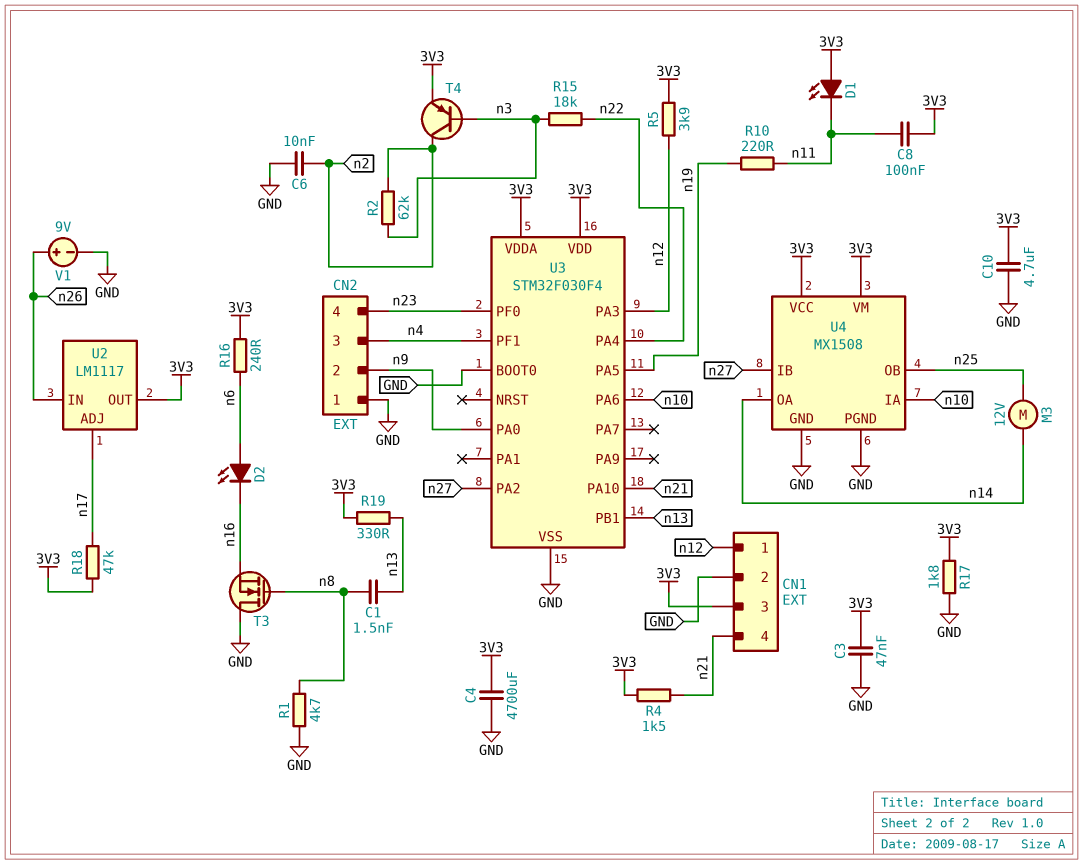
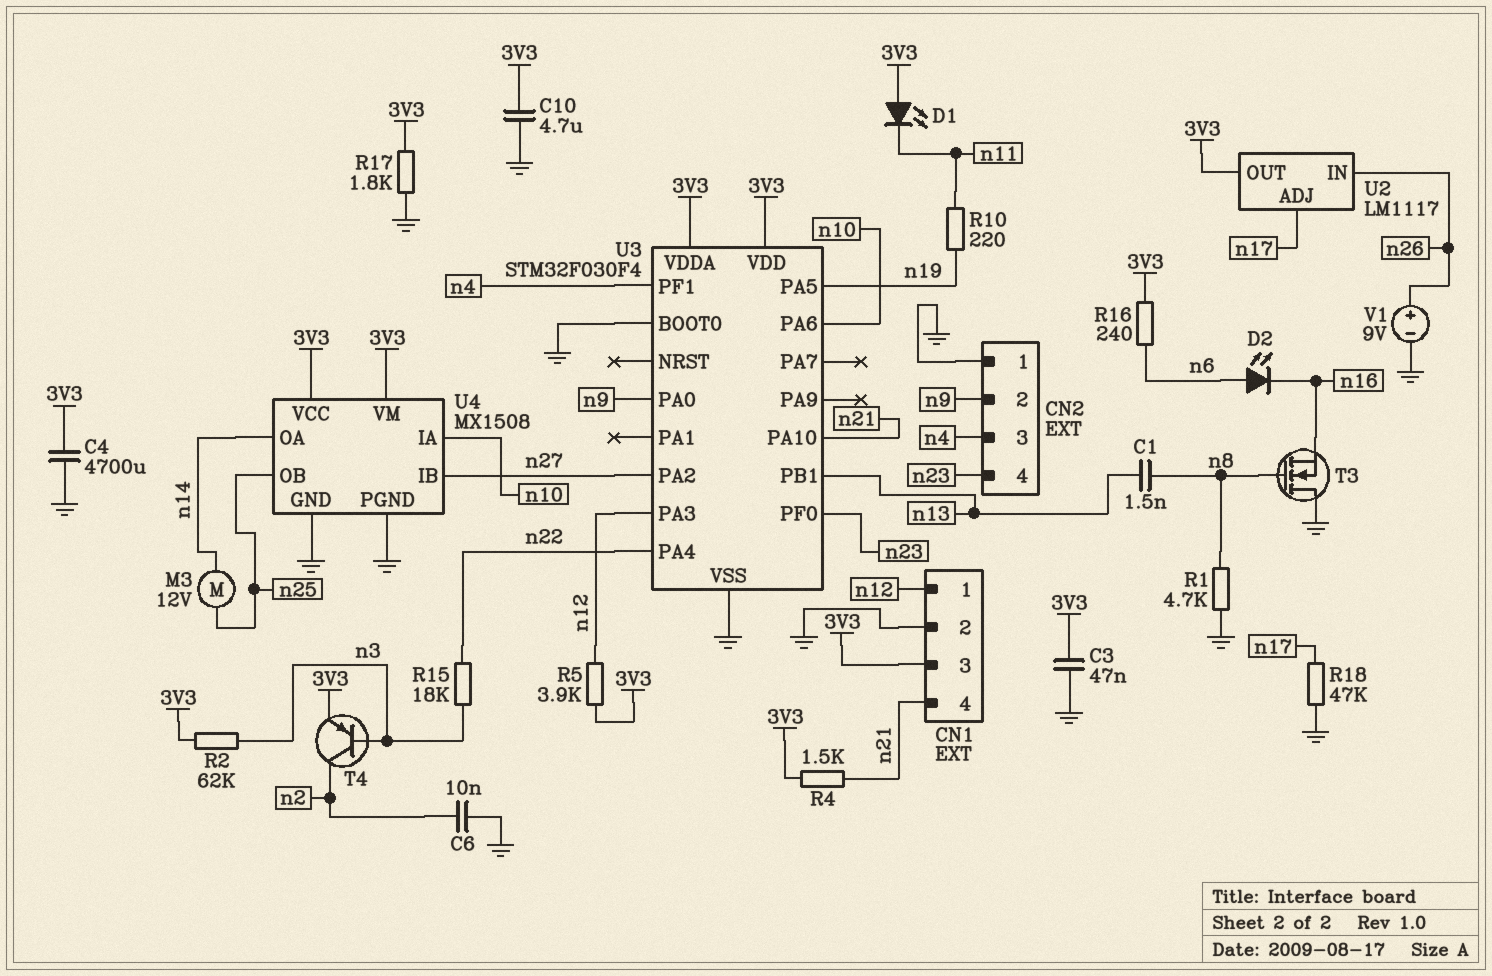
C8: 100nF (3V3, n11) -> none
R2: 62k (n2, n3) -> 62k (3V3, n3)
R18: 47k (3V3, n17) -> 47k (GND, n17)
R19: 330 (3V3, n13) -> none

